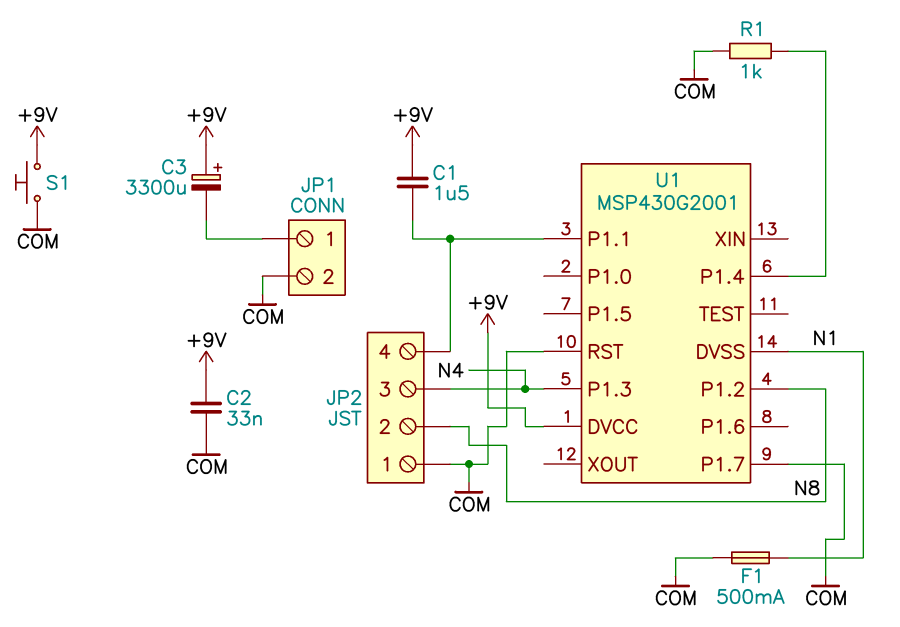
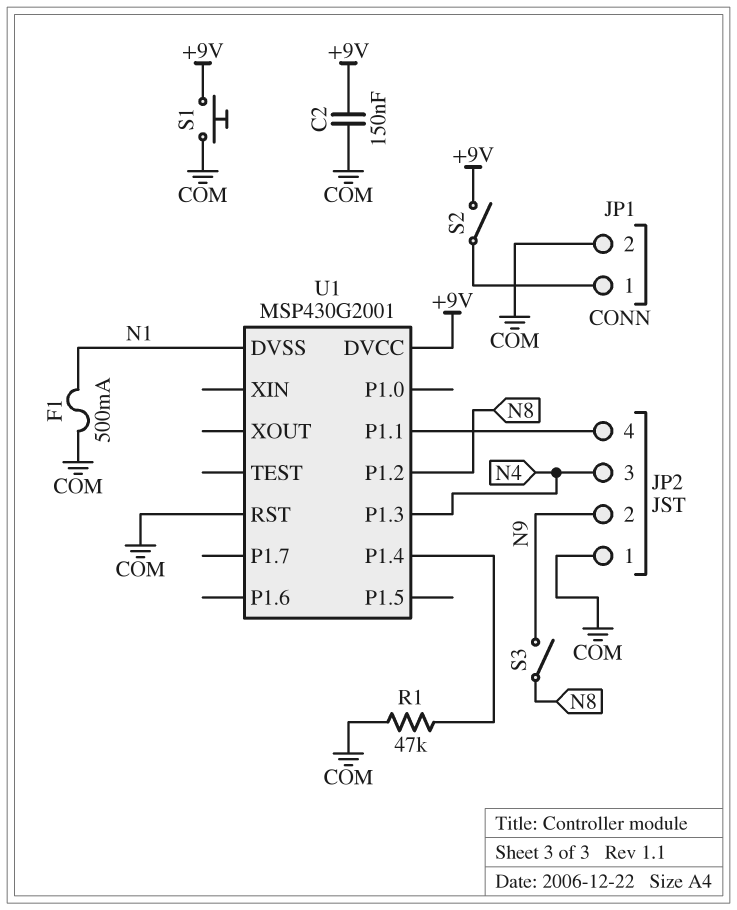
C1: 1.5uF (+9V, JP2/4) -> none
C2: 33nF (+9V, COM) -> 150nF (+9V, COM)
C3: 3300uF (plus +9V, minus JP1/1) -> none
JP2 pin 2: N8 -> N9
R1: 1k (COM, U1/P1.4) -> 47k (COM, U1/P1.4)
S2: none -> switch (+9V, JP1/1)
S3: none -> switch (N8, N9)
U1 pin P1.7: COM -> none

